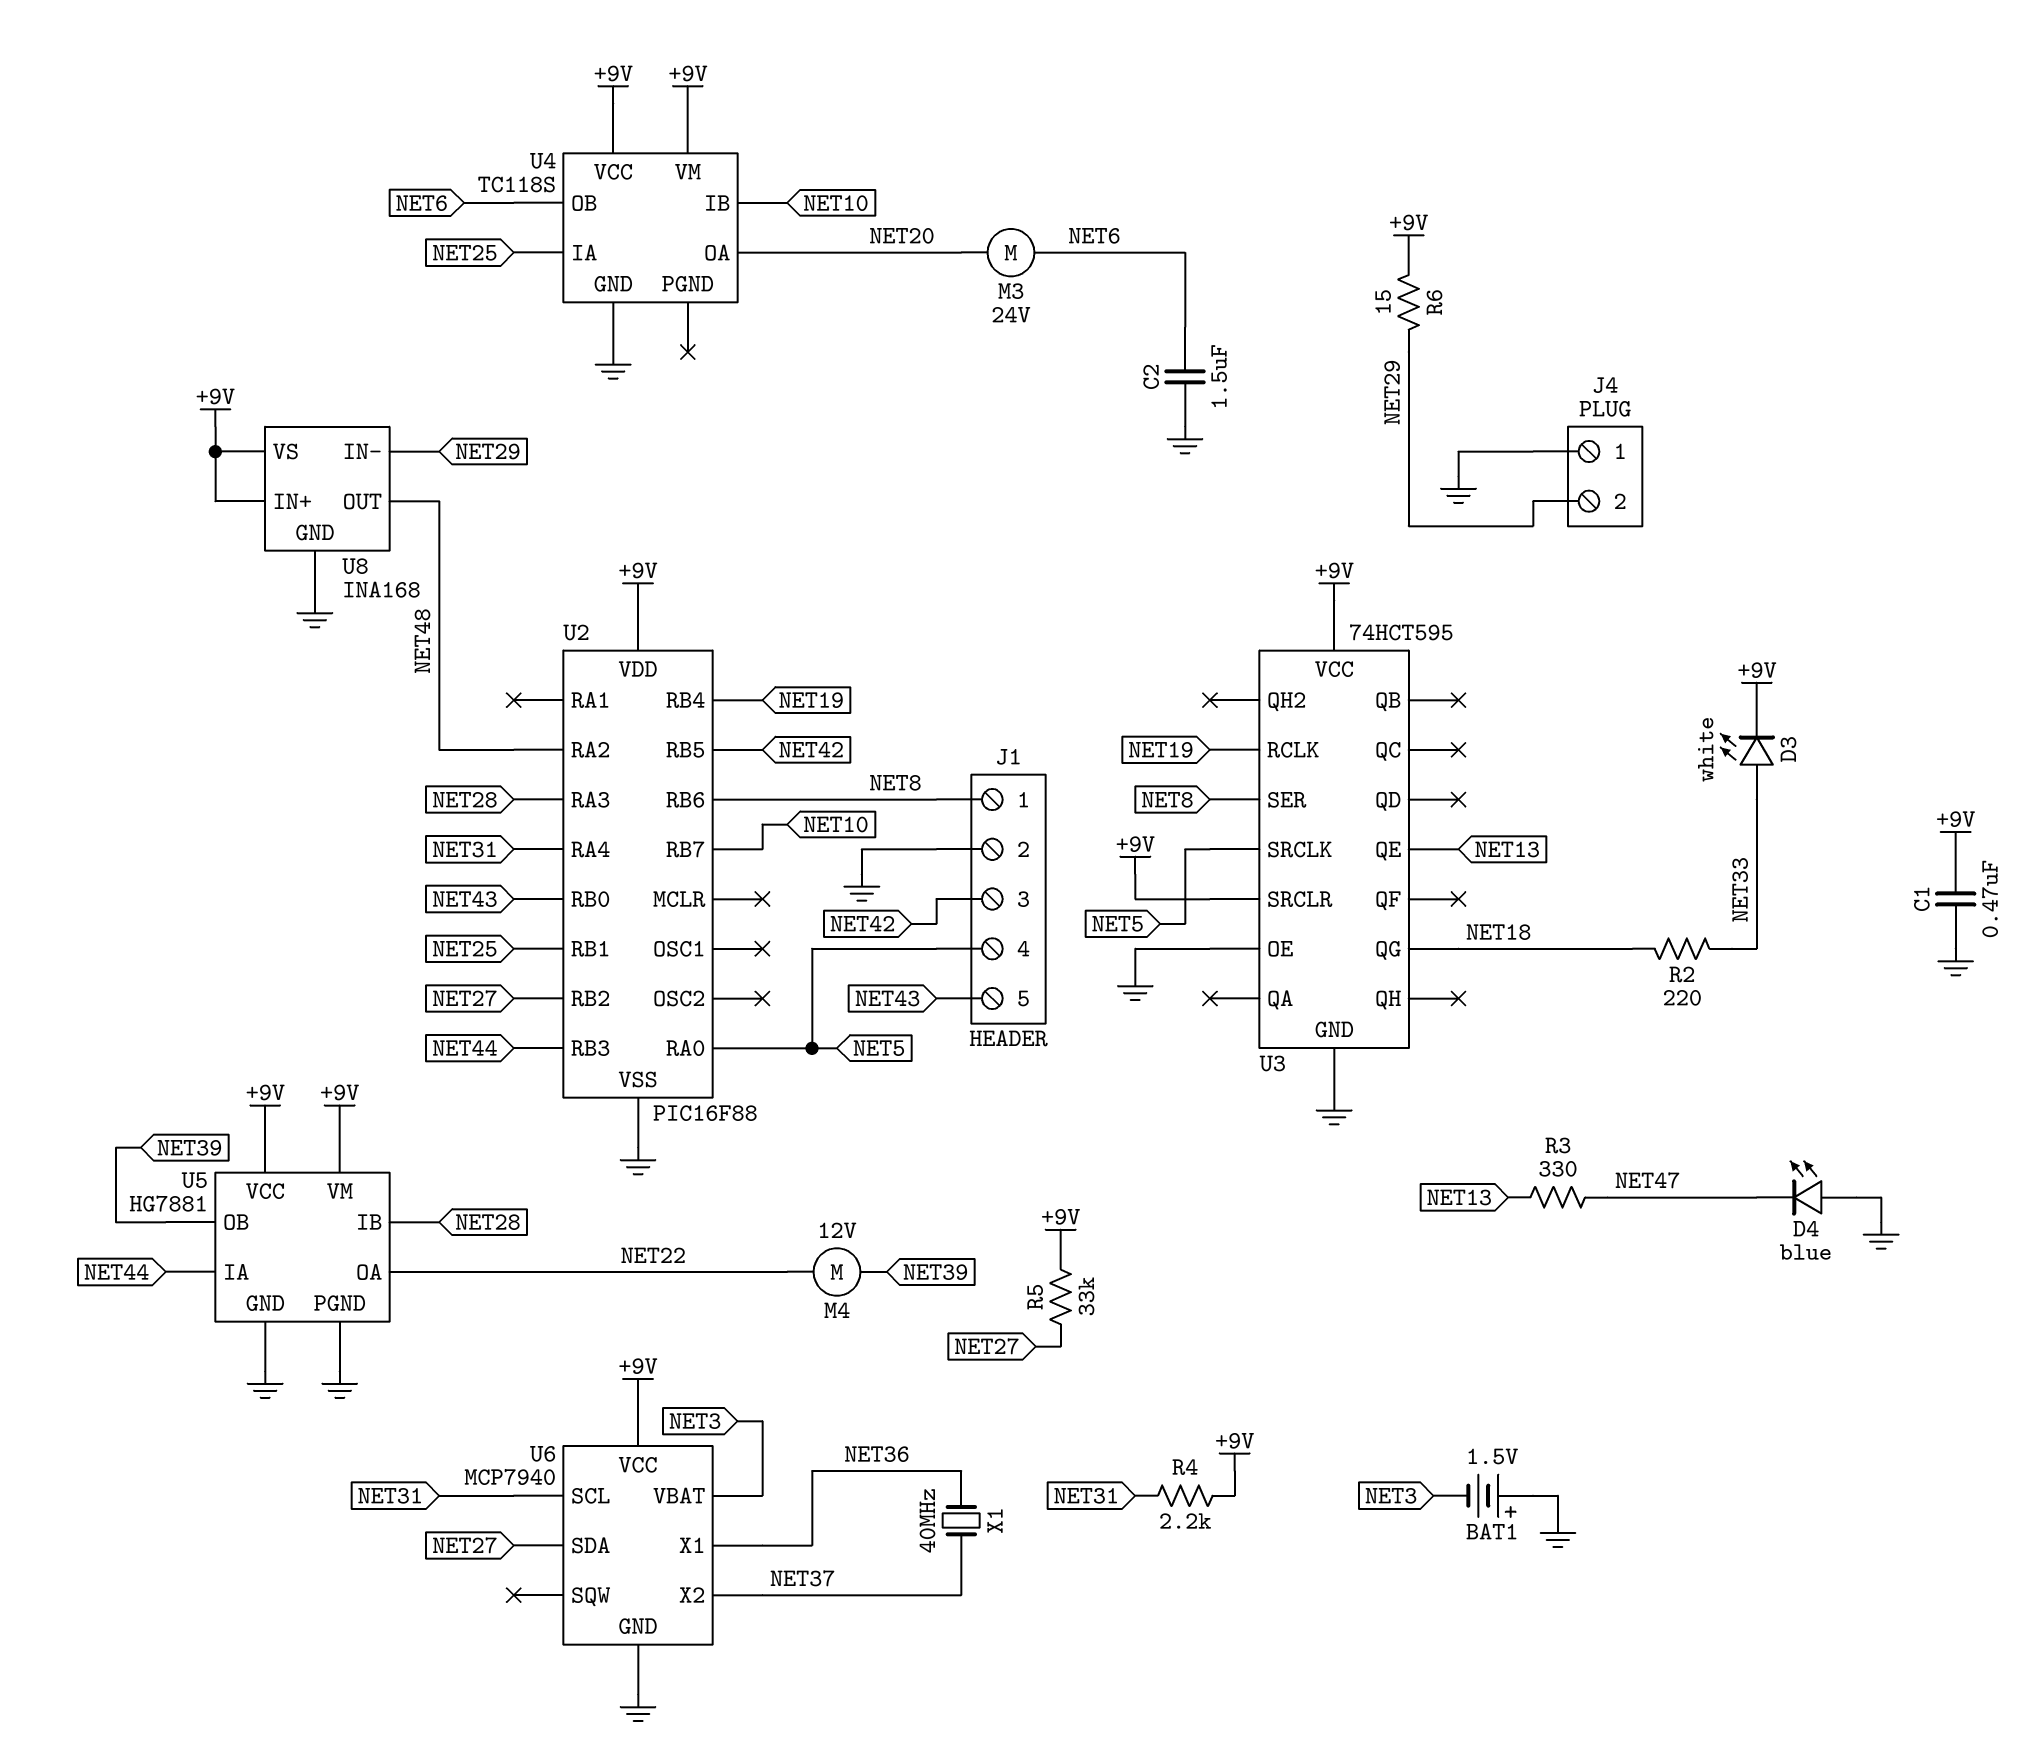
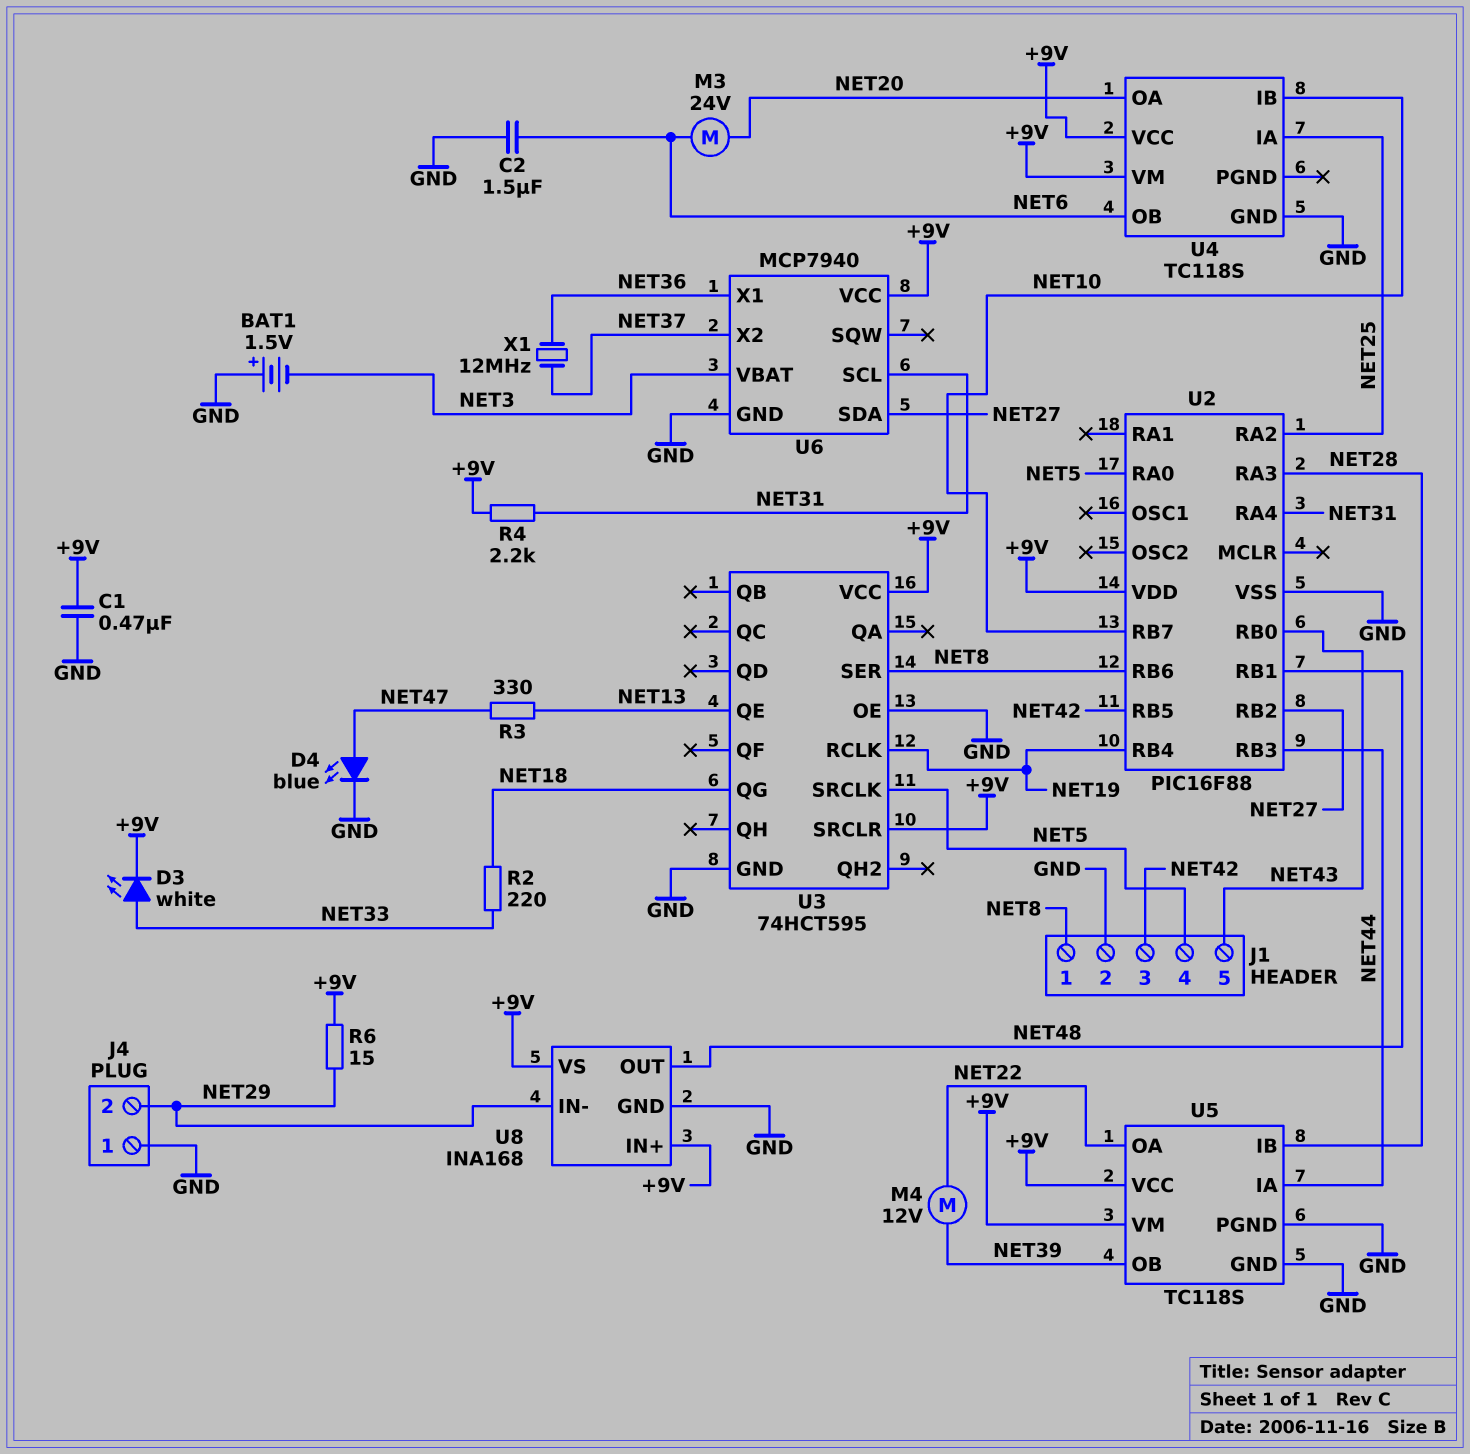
D4: LED blue (A GND, K NET47) -> LED blue (A NET47, K GND)
R5: 33k (+9V, NET27) -> none
U2 pin RA2: NET48 -> NET25
U2 pin RB1: NET25 -> NET48
U5: HG7881 -> TC118S
X1: 40MHz (NET36, NET37) -> 12MHz (NET36, NET37)

